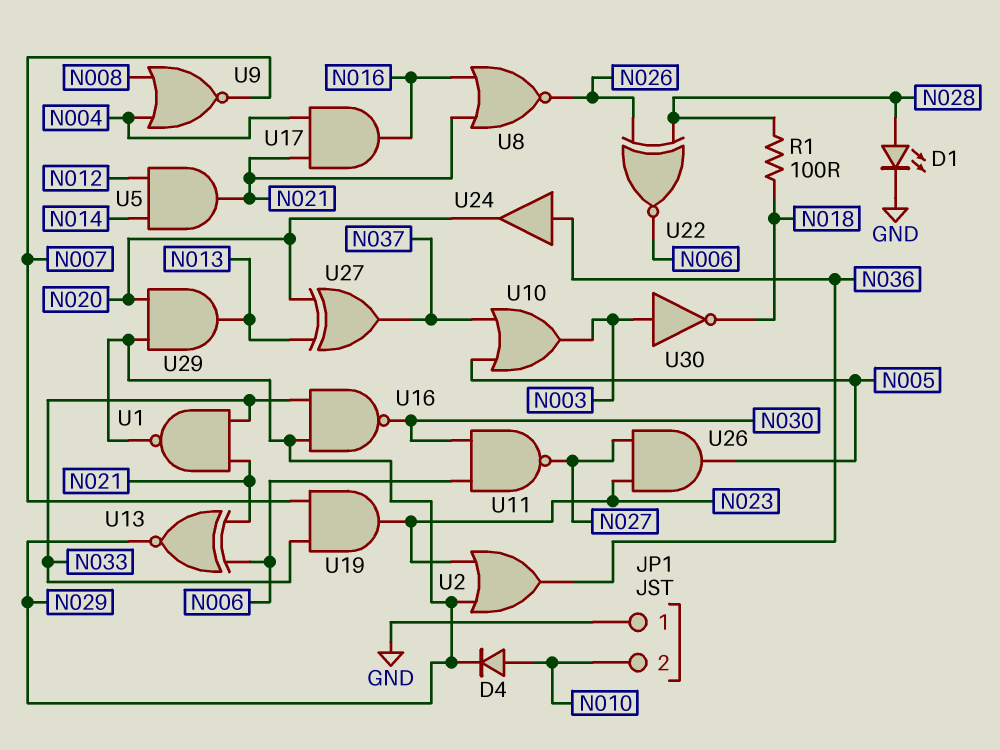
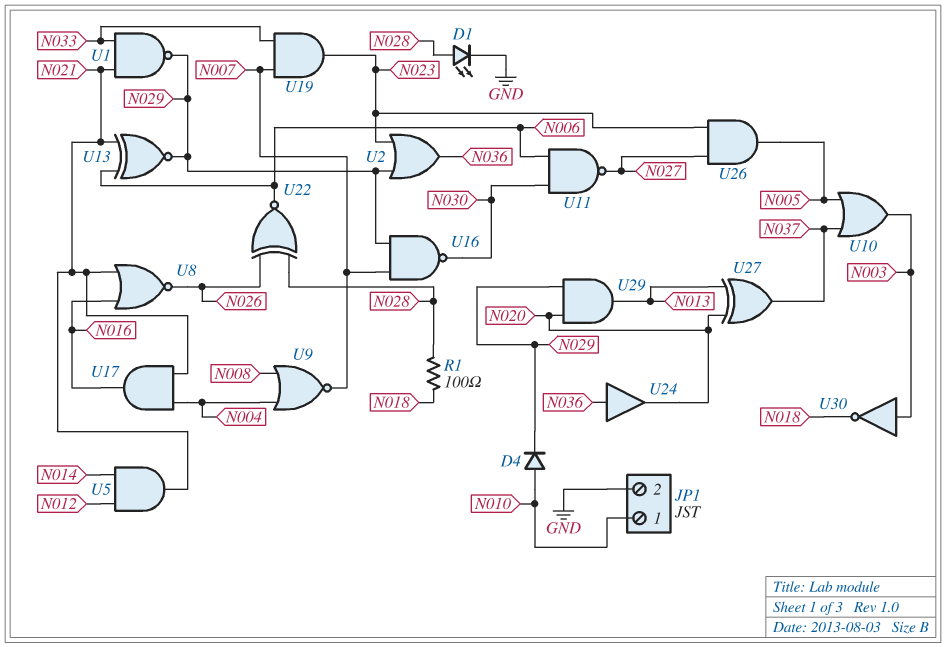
JP1 pin 1: GND -> N010
JP1 pin 2: N010 -> GND
U16: NAND (in N029, in N033, out N030) -> NAND (in N007, in N029, out N030)

